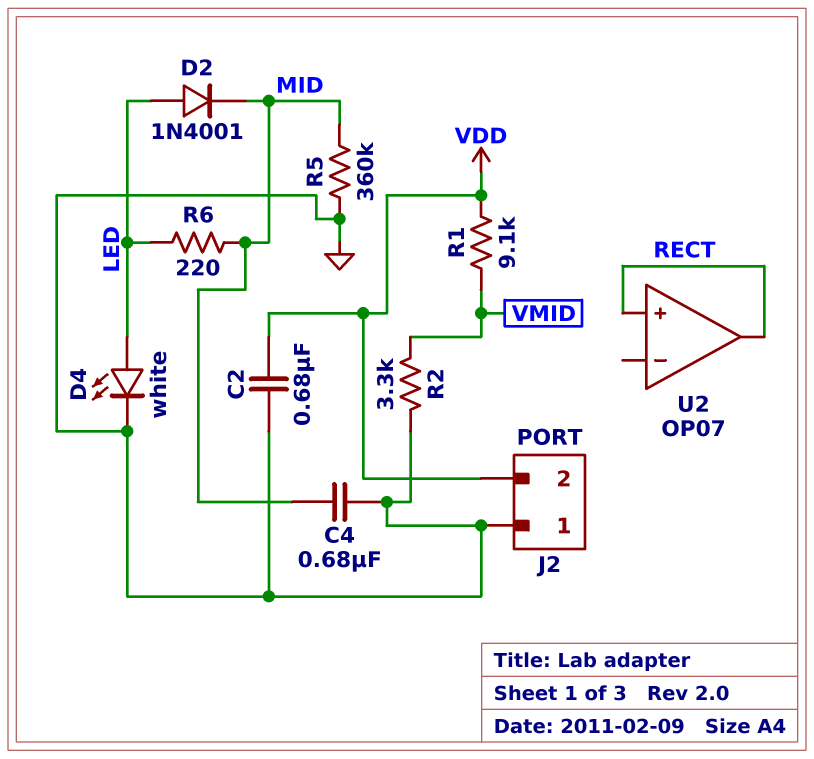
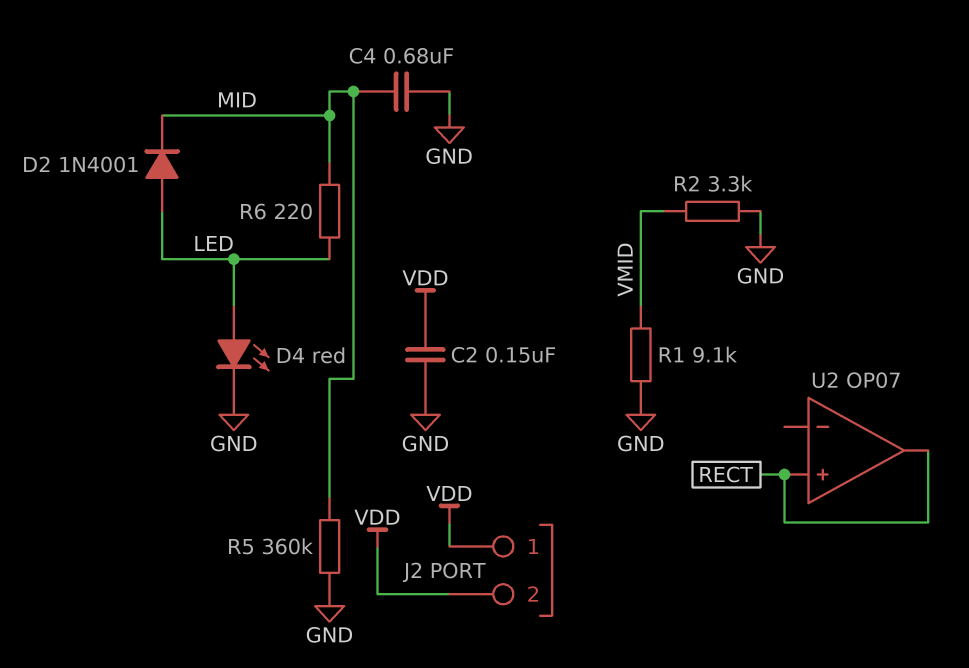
C2: 680nF (GND, VDD) -> 150nF (GND, VDD)
D4: LED white (A LED, K GND) -> LED red (A LED, K GND)
J2 pin 1: GND -> VDD
R1: 9.1k (VDD, VMID) -> 9.1k (GND, VMID)

